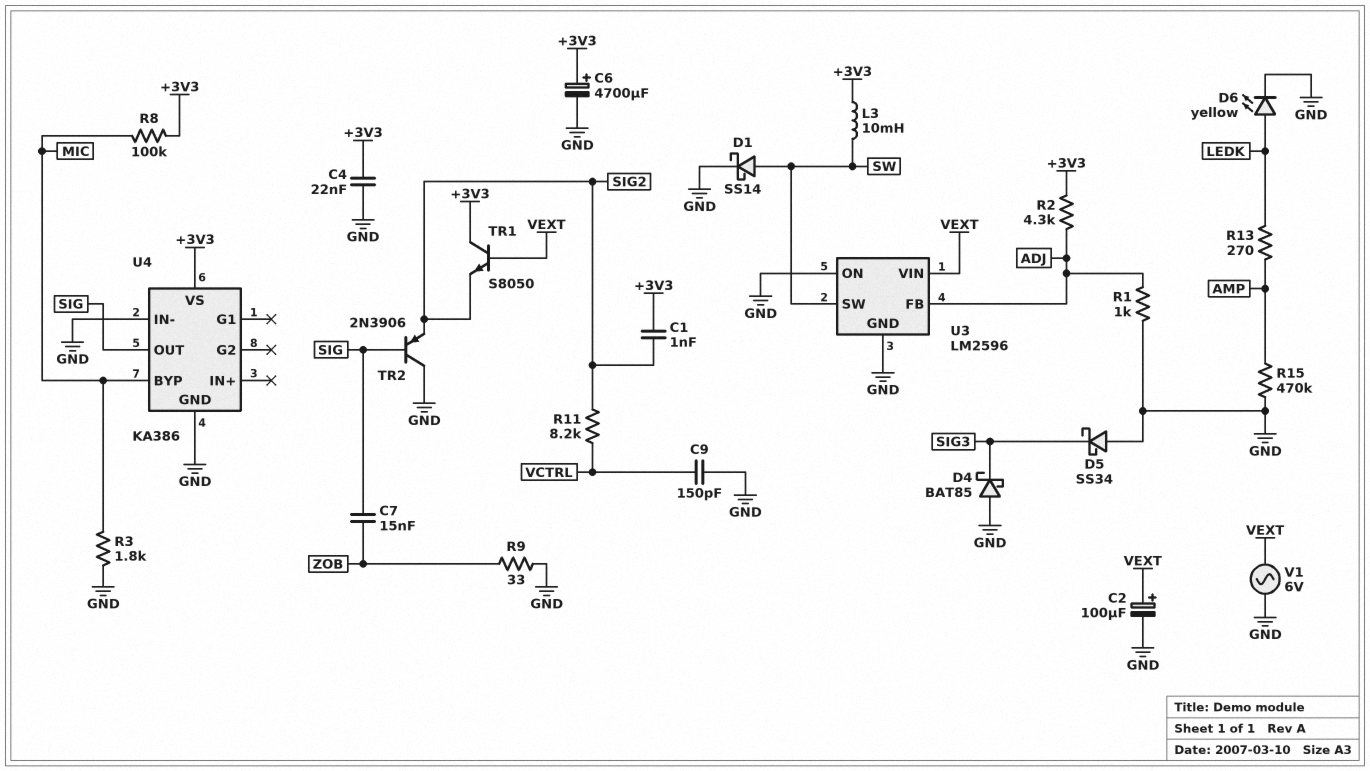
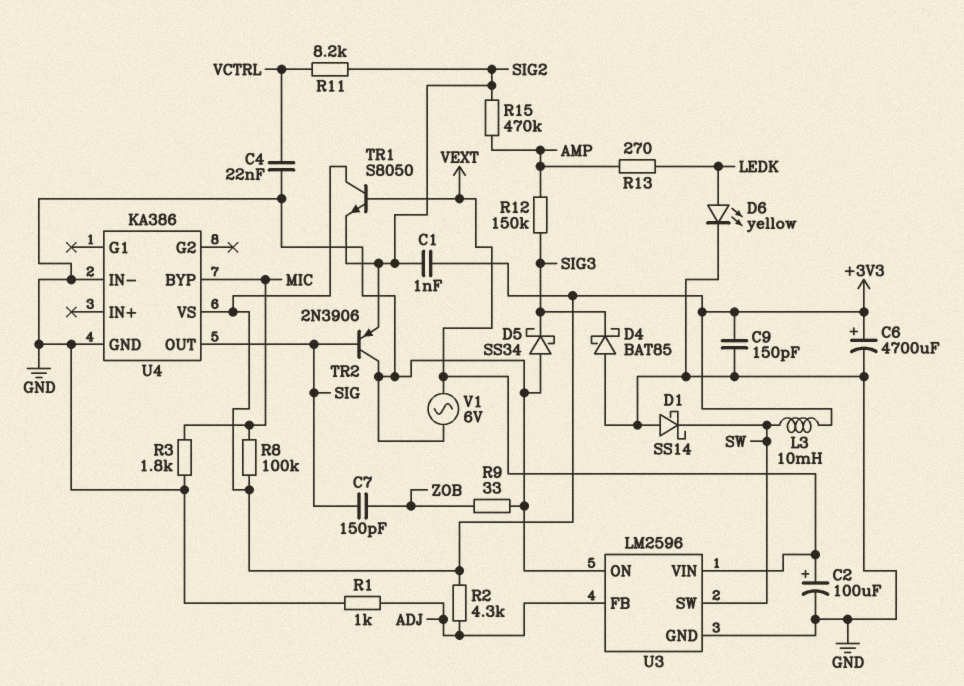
C4: 22nF (+3V3, GND) -> 22nF (GND, VCTRL)
C7: 15nF (SIG, ZOB) -> 150pF (SIG, ZOB)
C9: 150pF (GND, VCTRL) -> 150pF (+3V3, GND)
D1: schottky SS14 (A SW, K GND) -> schottky SS14 (A GND, K SW)
R12: none -> 150k (AMP, SIG3)
R15: 470k (AMP, GND) -> 470k (AMP, SIG2)

